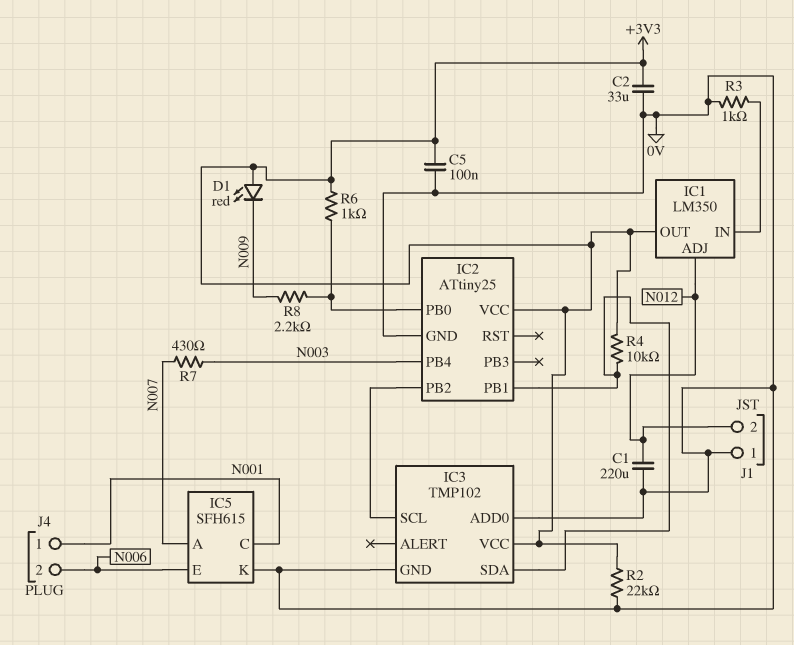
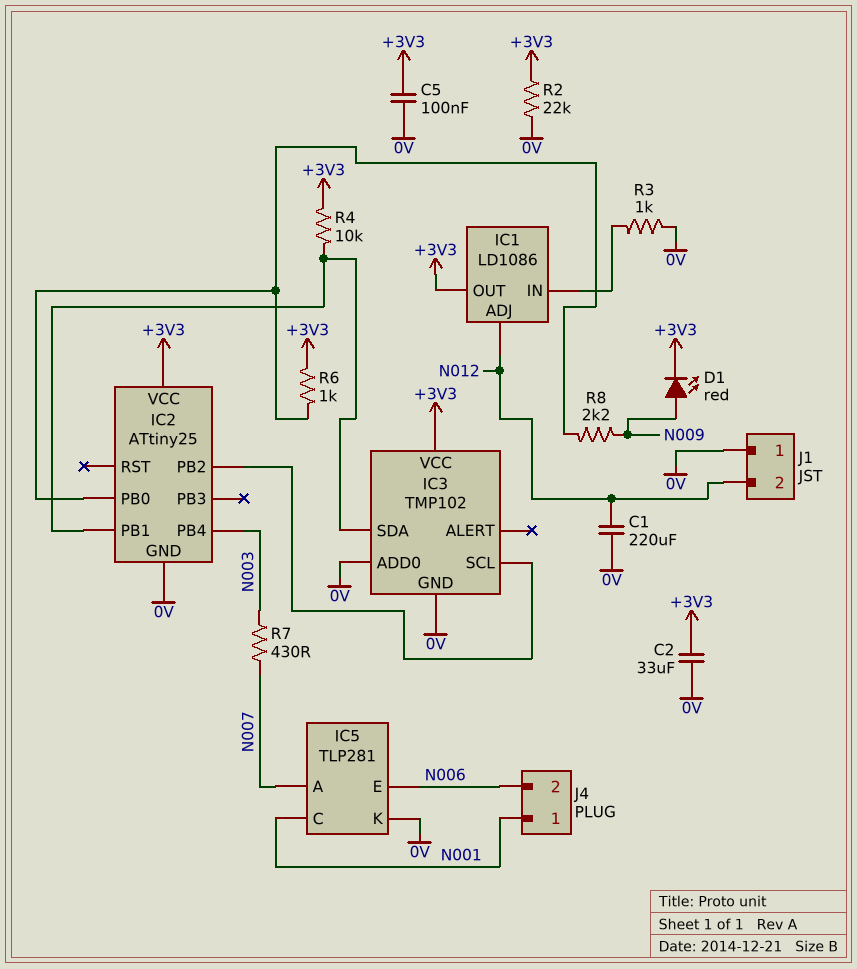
D1: LED red (A +3V3, K N009) -> LED red (A N009, K +3V3)
IC1: LM350 -> LD1086
IC5: SFH615 -> TLP281

